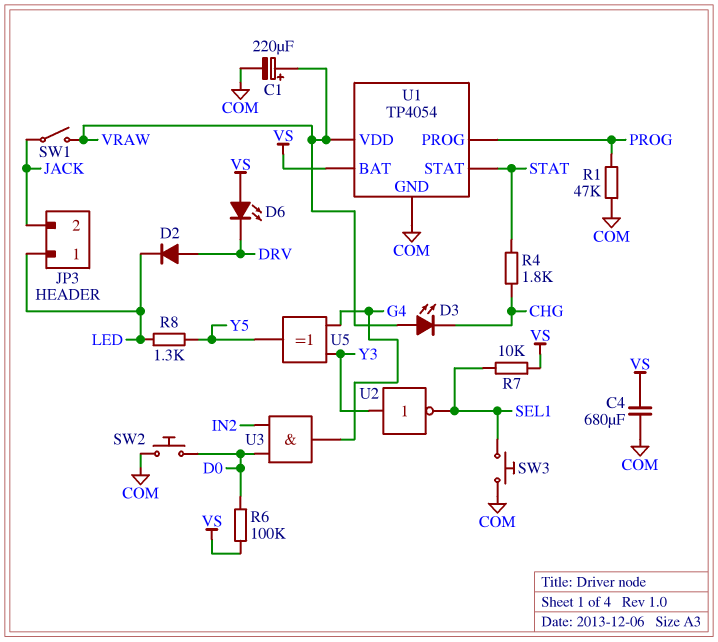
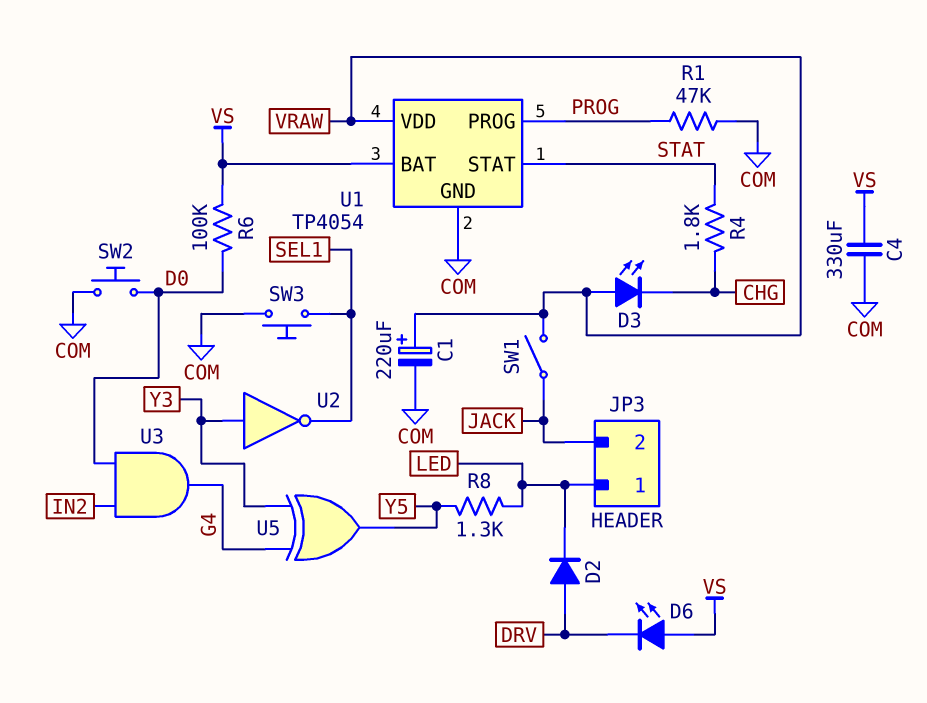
C4: 680uF (COM, VS) -> 330uF (COM, VS)
R7: 10k (SEL1, VS) -> none

